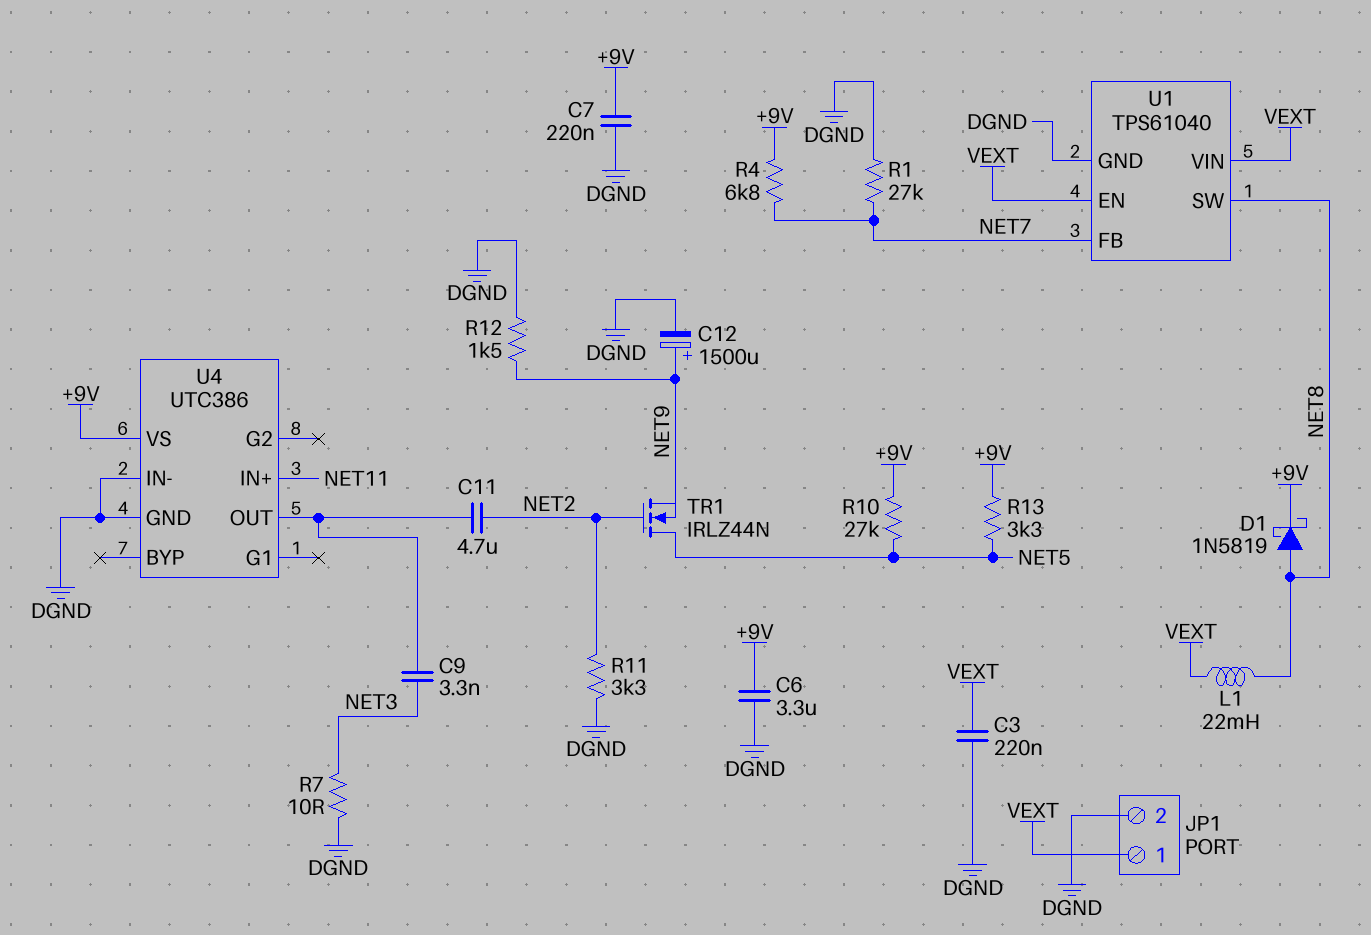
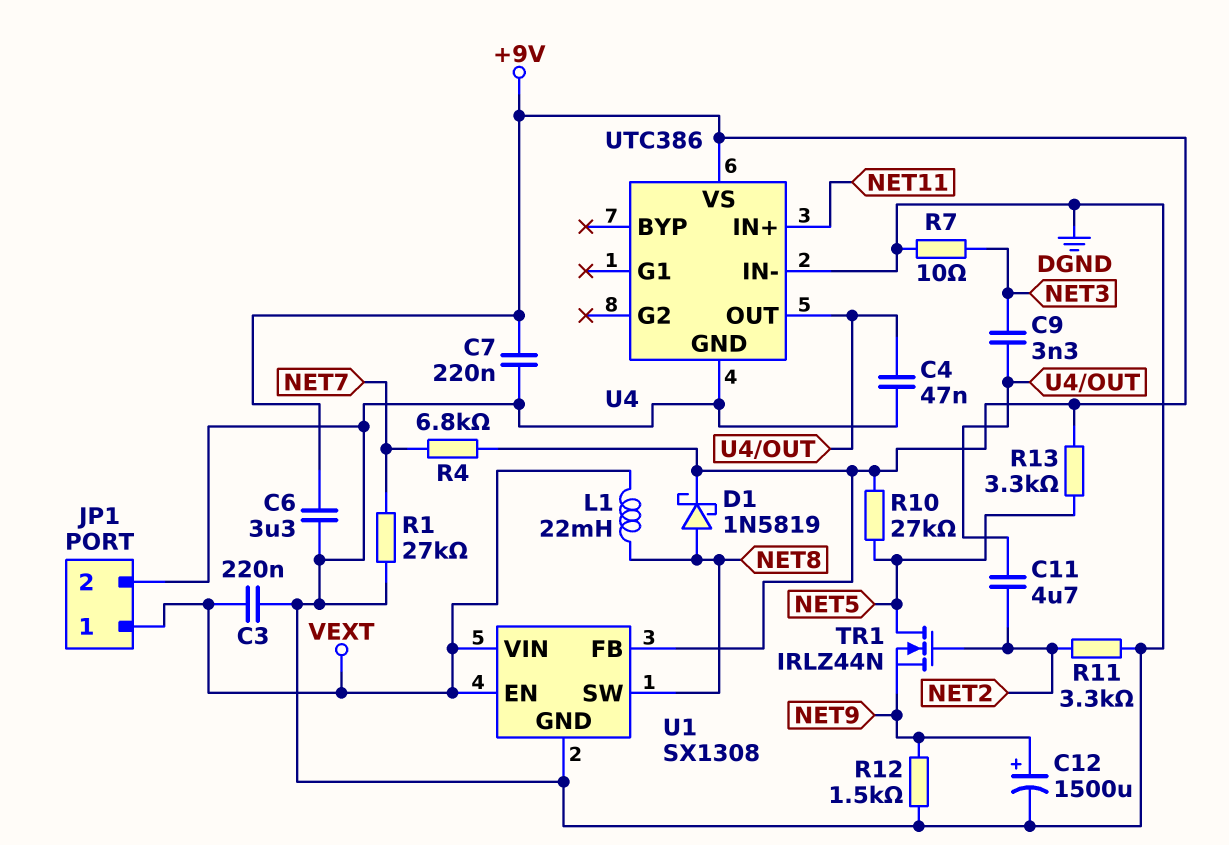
C4: none -> 47nF (DGND, U4/OUT)
U1: TPS61040 -> SX1308
U1 pin FB: NET7 -> +9V

